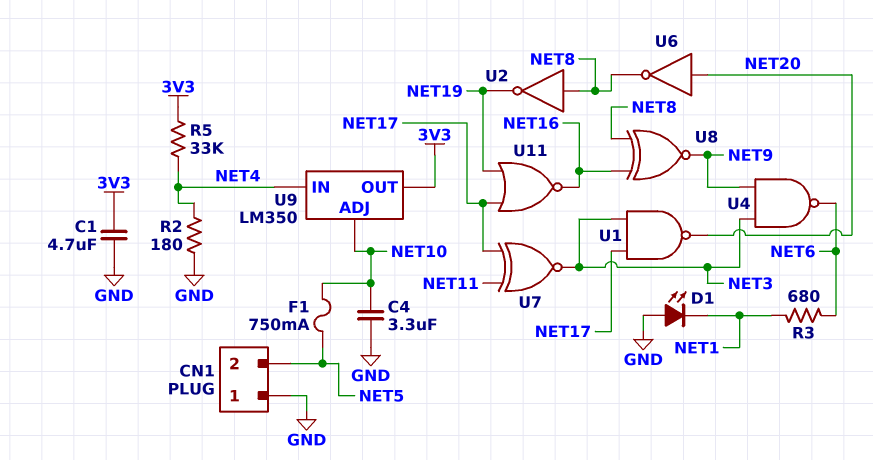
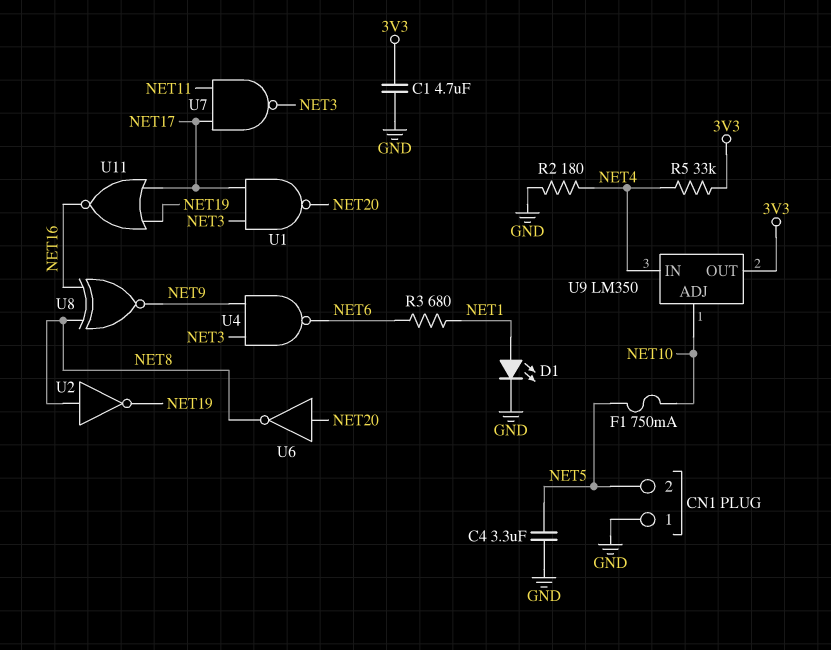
C4: 3.3uF (GND, NET10) -> 3.3uF (GND, NET5)
D1: LED (A GND, K NET1) -> LED (A NET1, K GND)
U7: XNOR (in NET11, in NET17, out NET3) -> NAND (in NET11, in NET17, out NET3)

